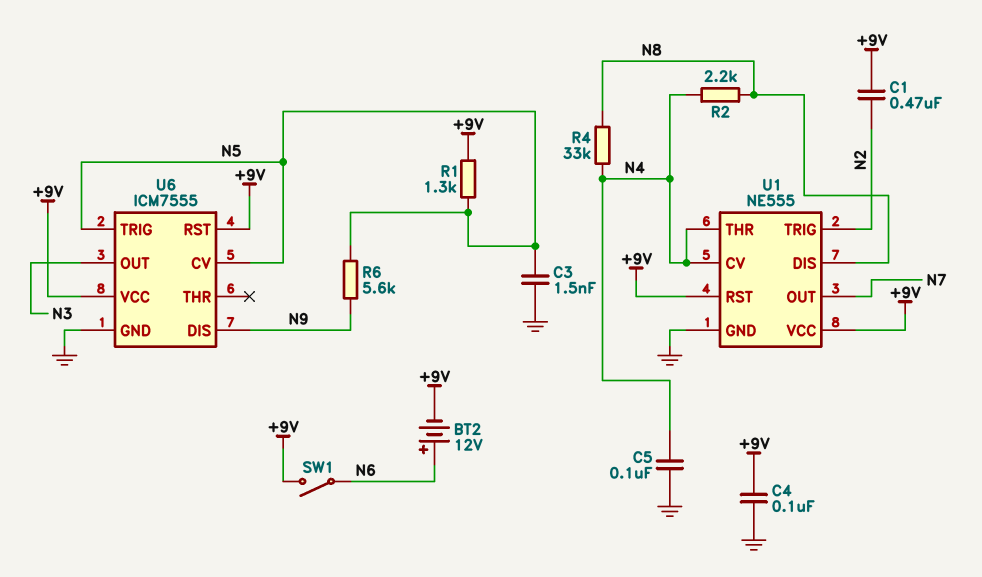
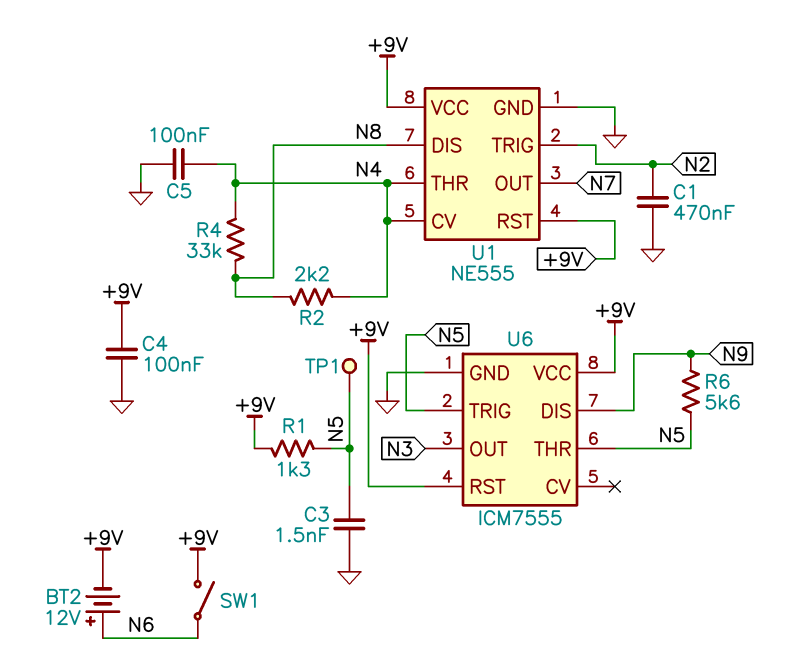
C1: 470nF (+9V, N2) -> 470nF (GND, N2)
TP1: none -> test point (N5)
U6 pin CV: N5 -> none
U6 pin THR: none -> N5

